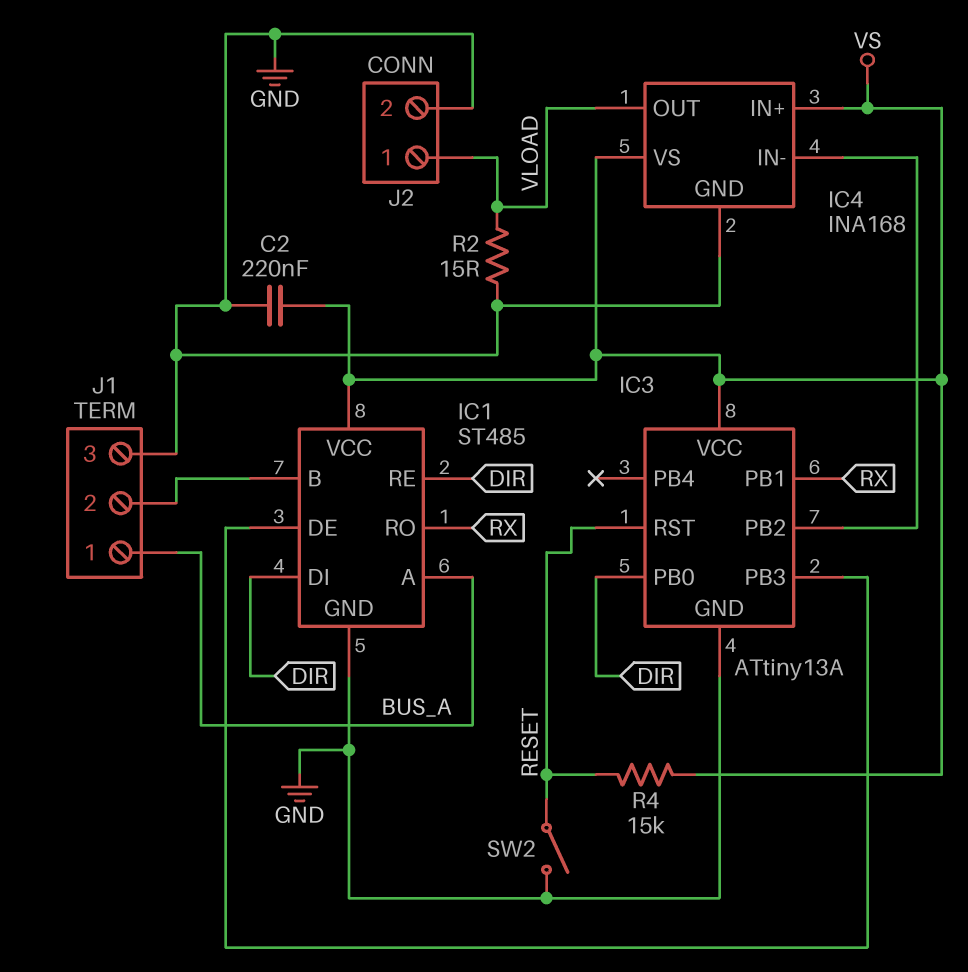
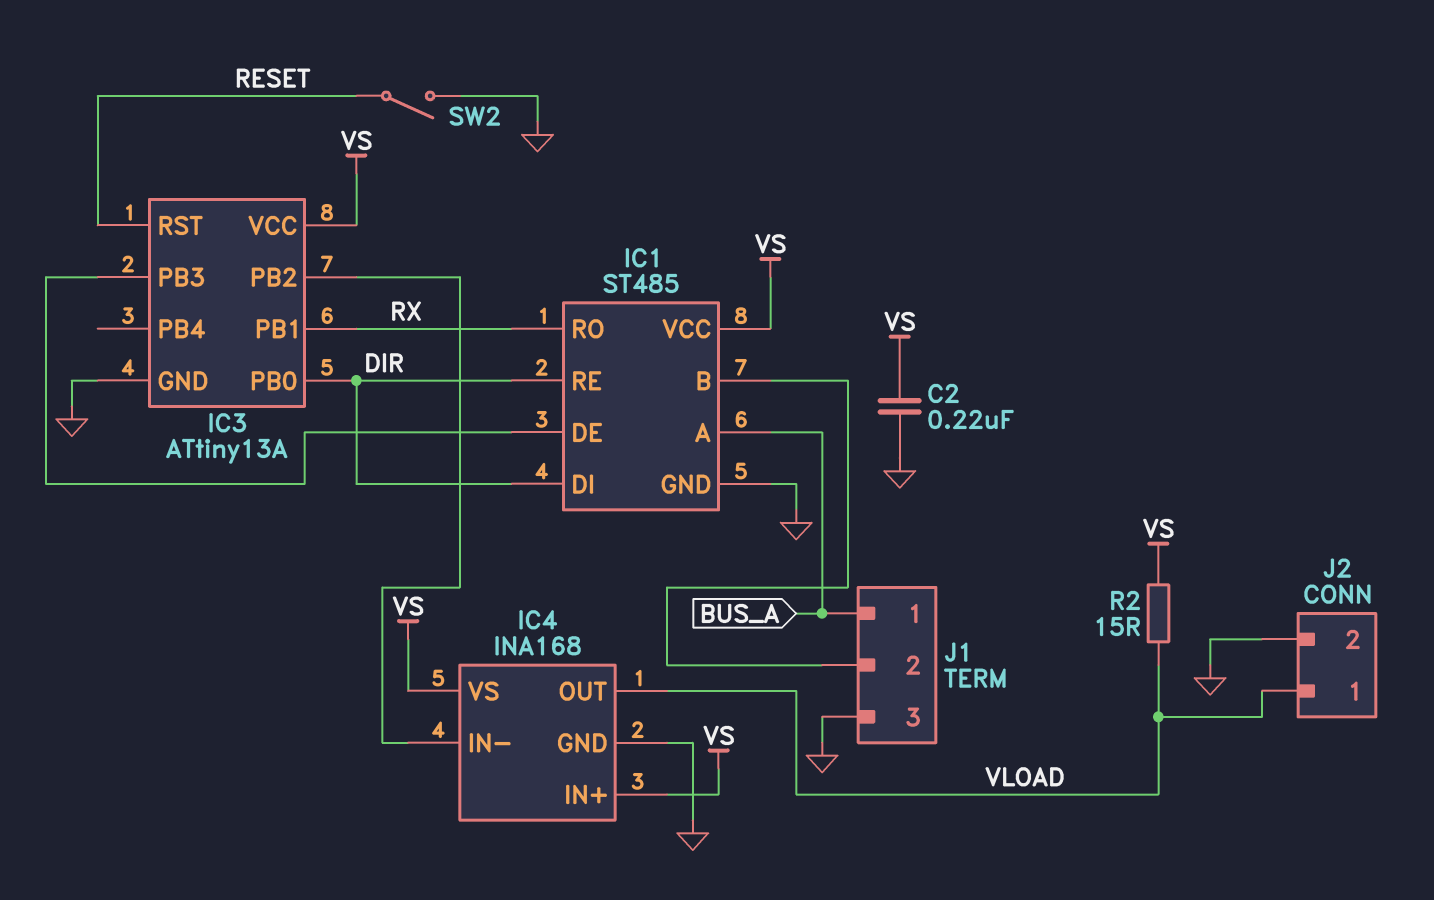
R2: 15 (GND, VLOAD) -> 15 (VLOAD, VS)
R4: 15k (RESET, VS) -> none

